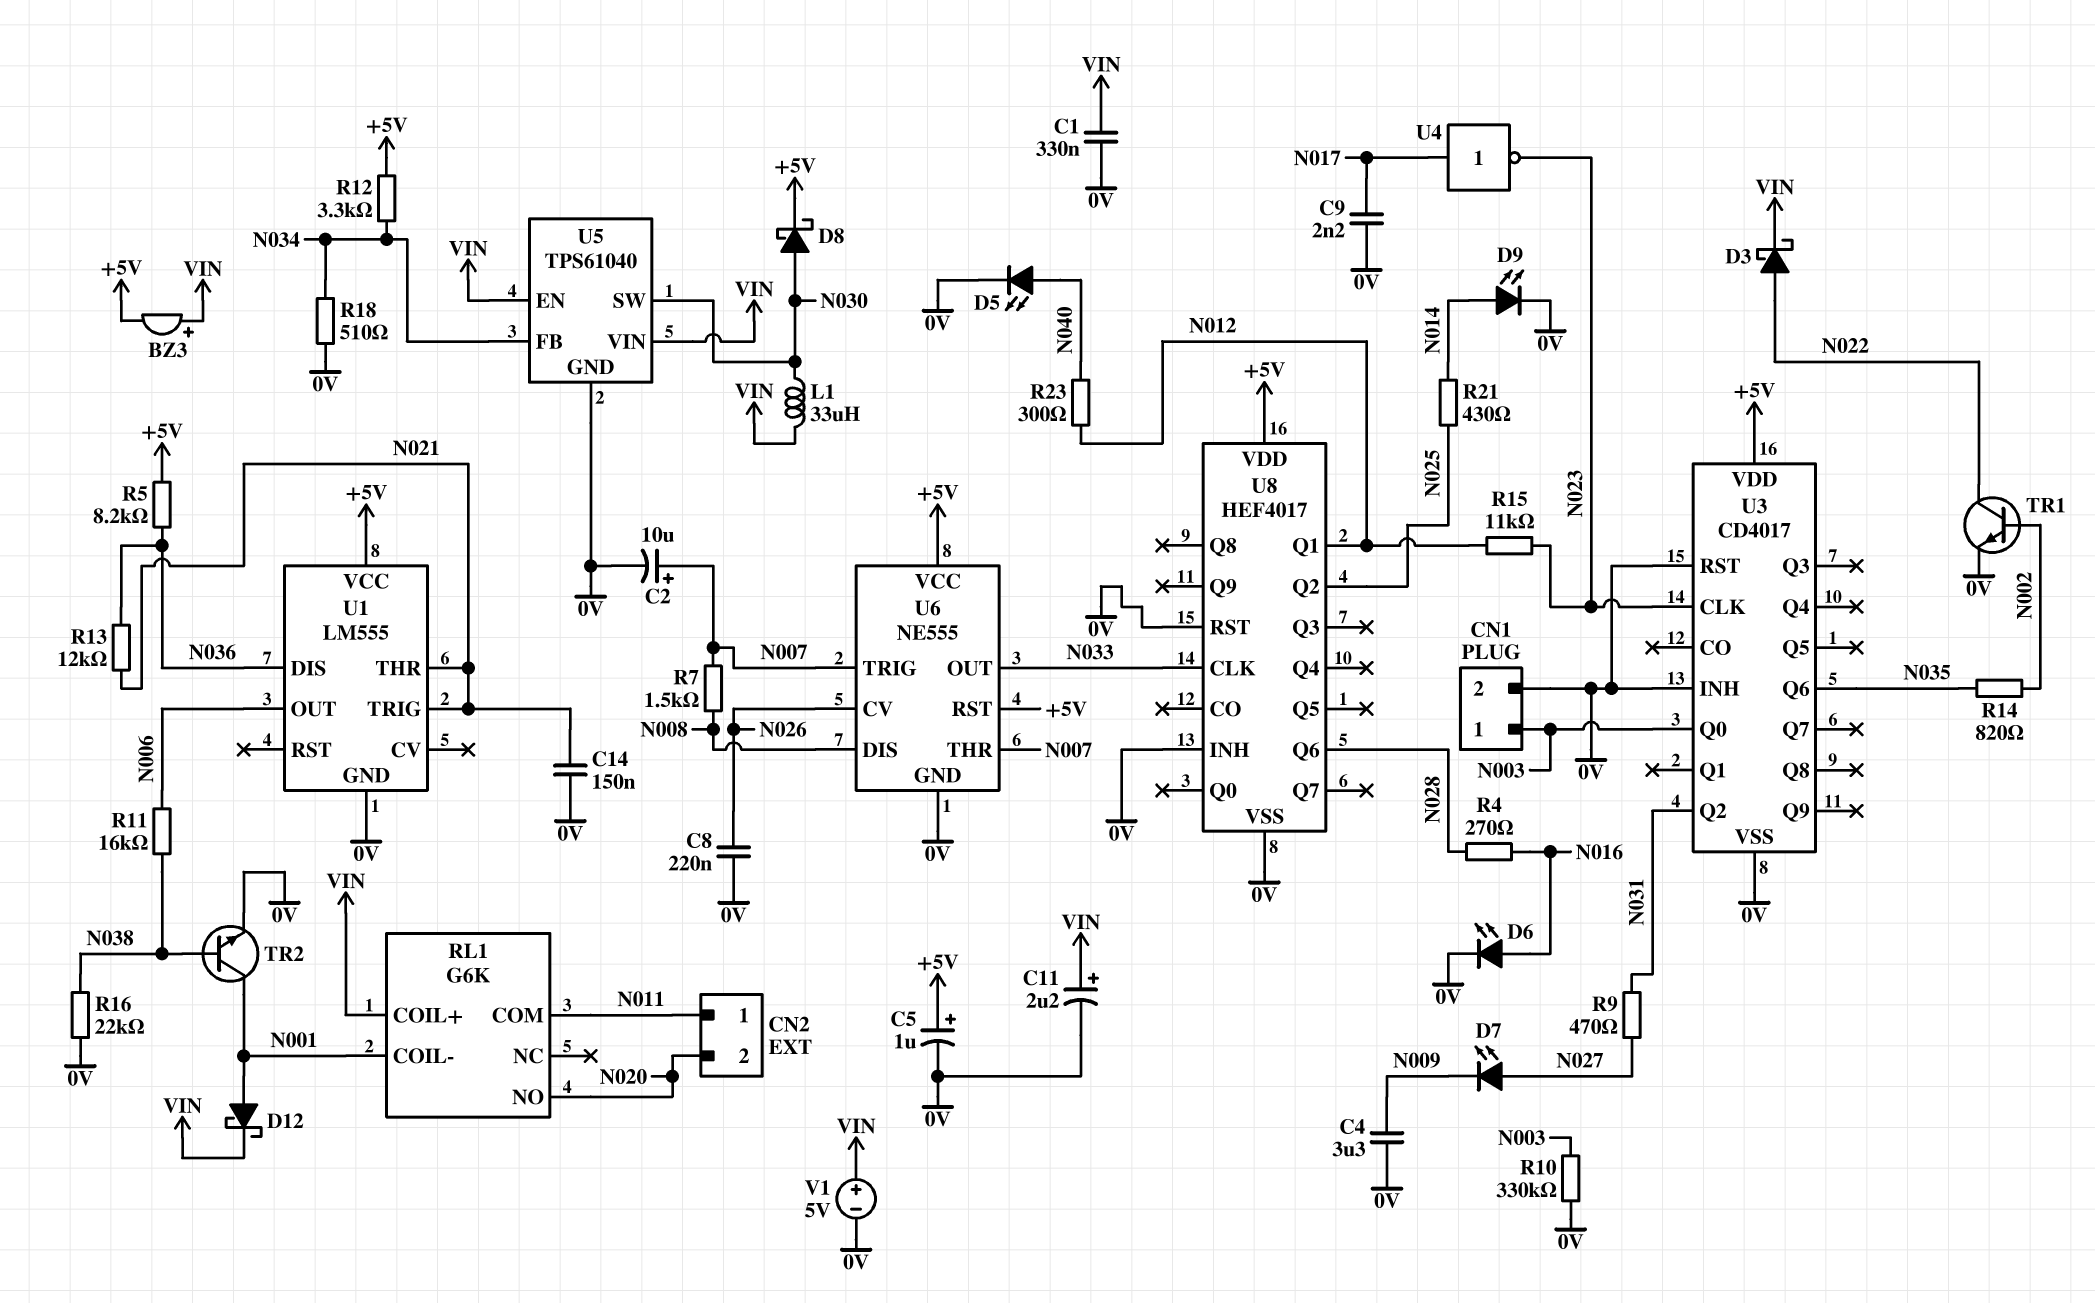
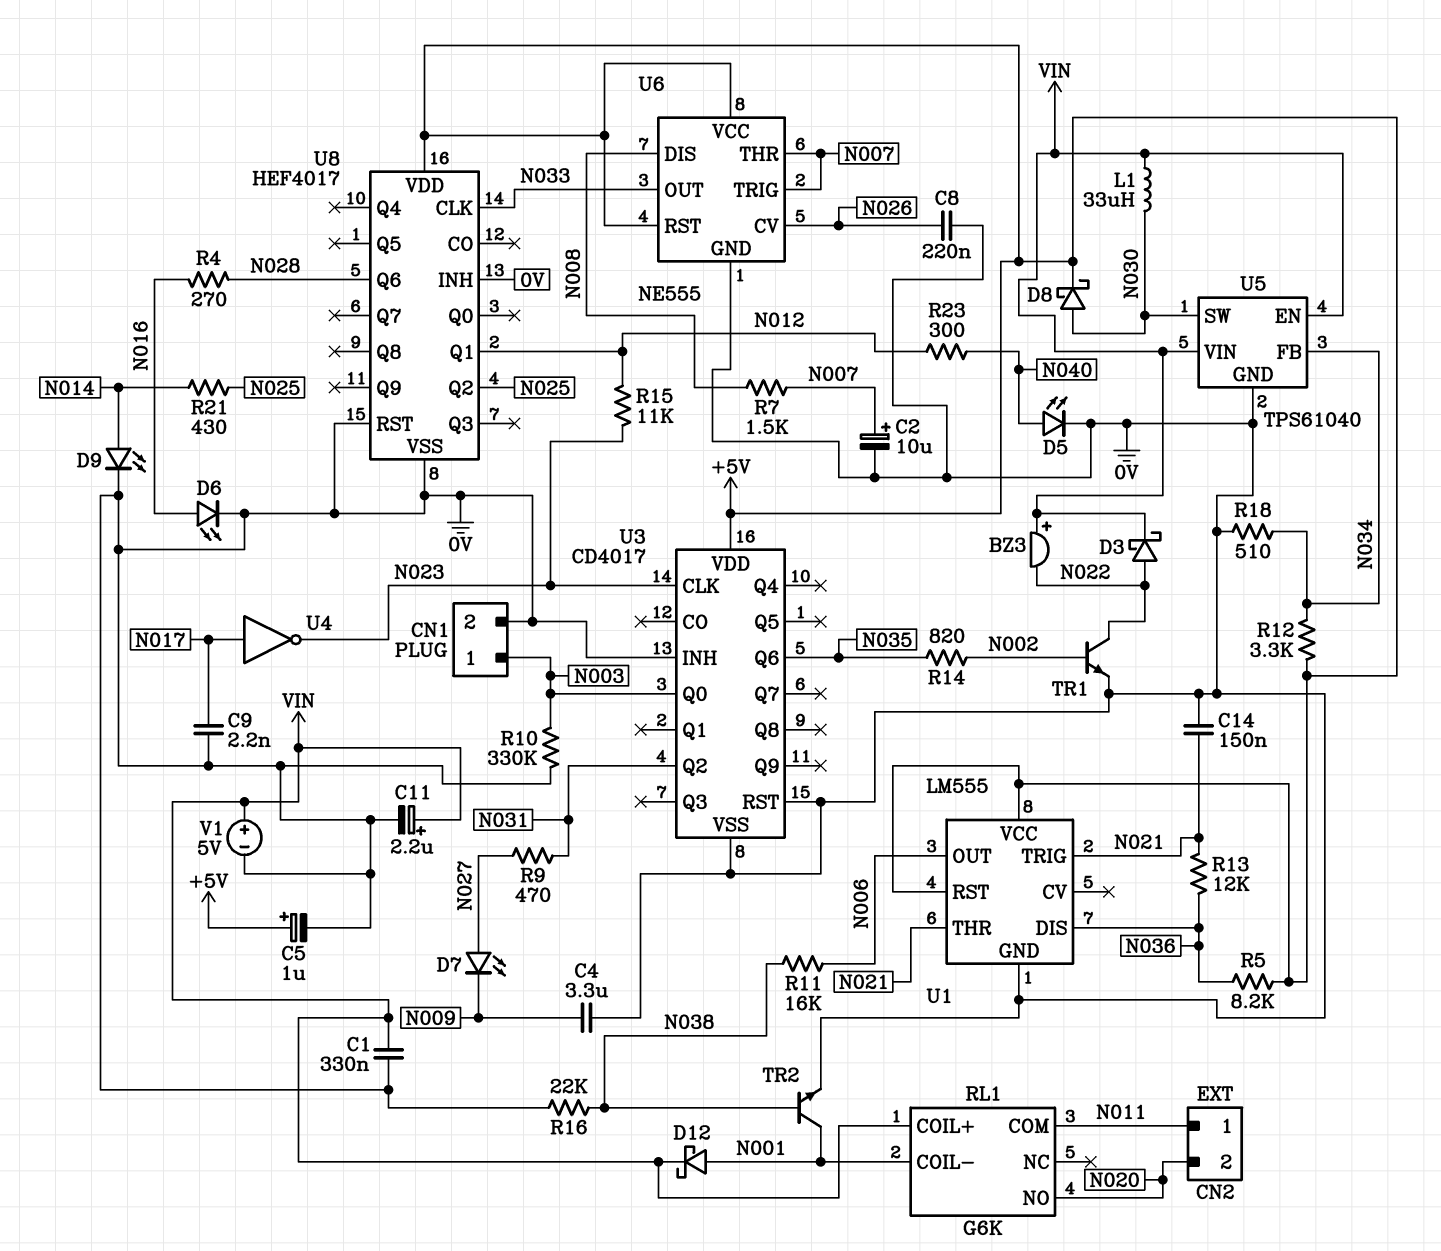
BZ3: buzzer (plus VIN, minus +5V) -> buzzer (plus VIN, minus N022)
U1 pin RST: none -> +5V

